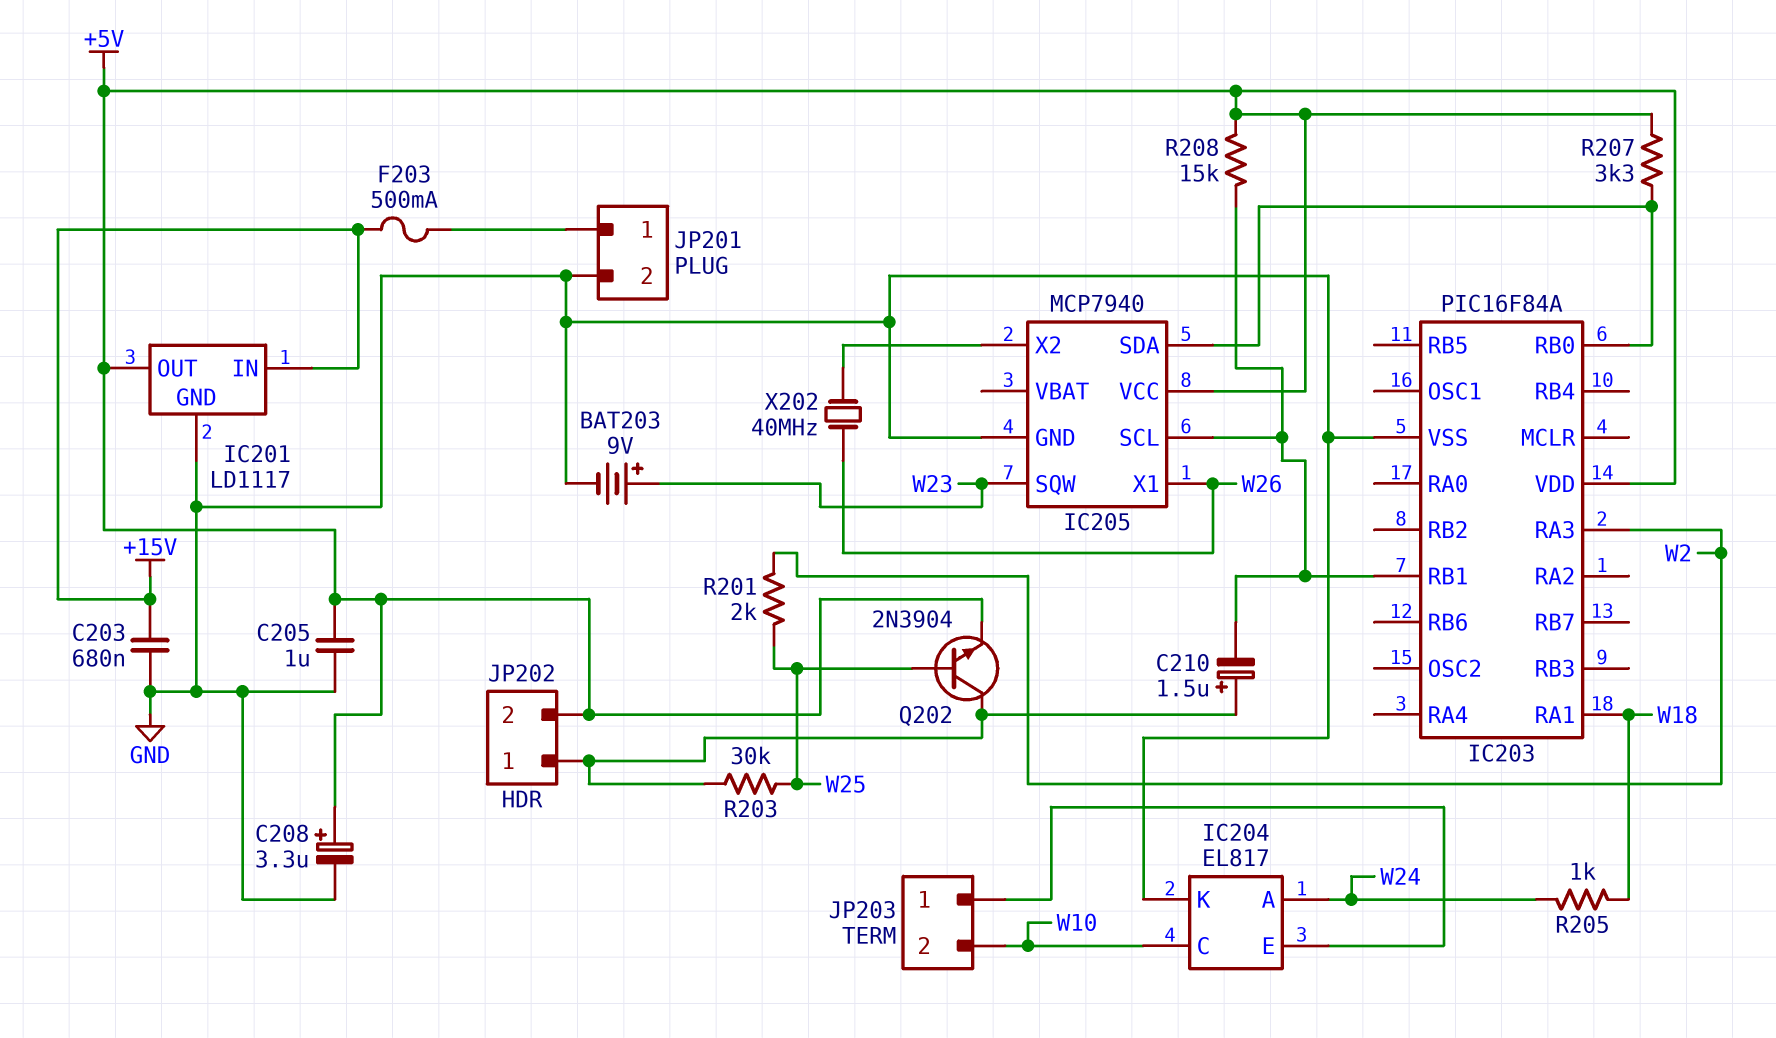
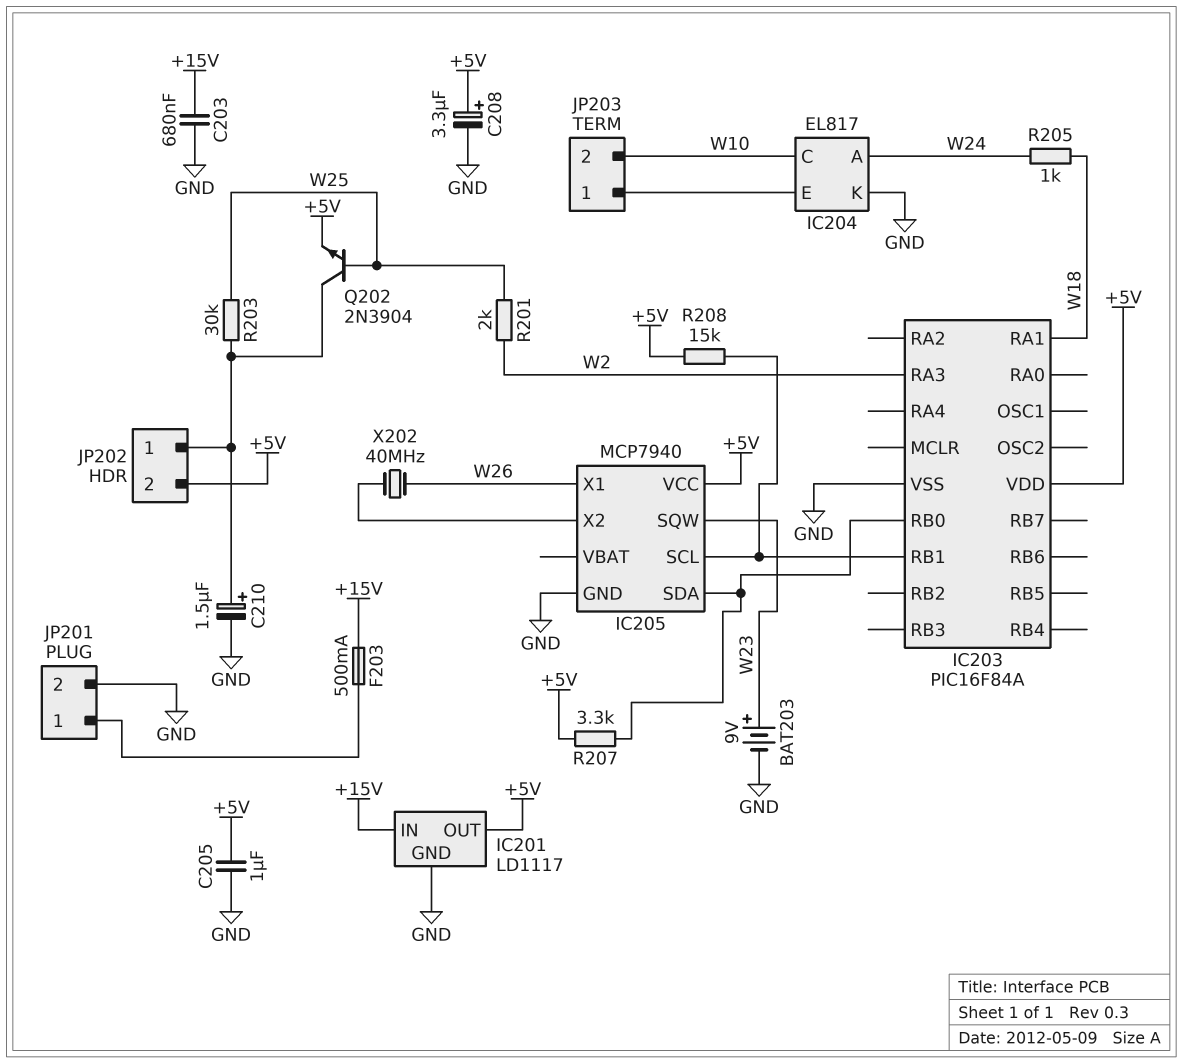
C210: 1.5uF (plus JP202/1, minus IC203/RB1) -> 1.5uF (plus JP202/1, minus GND)

